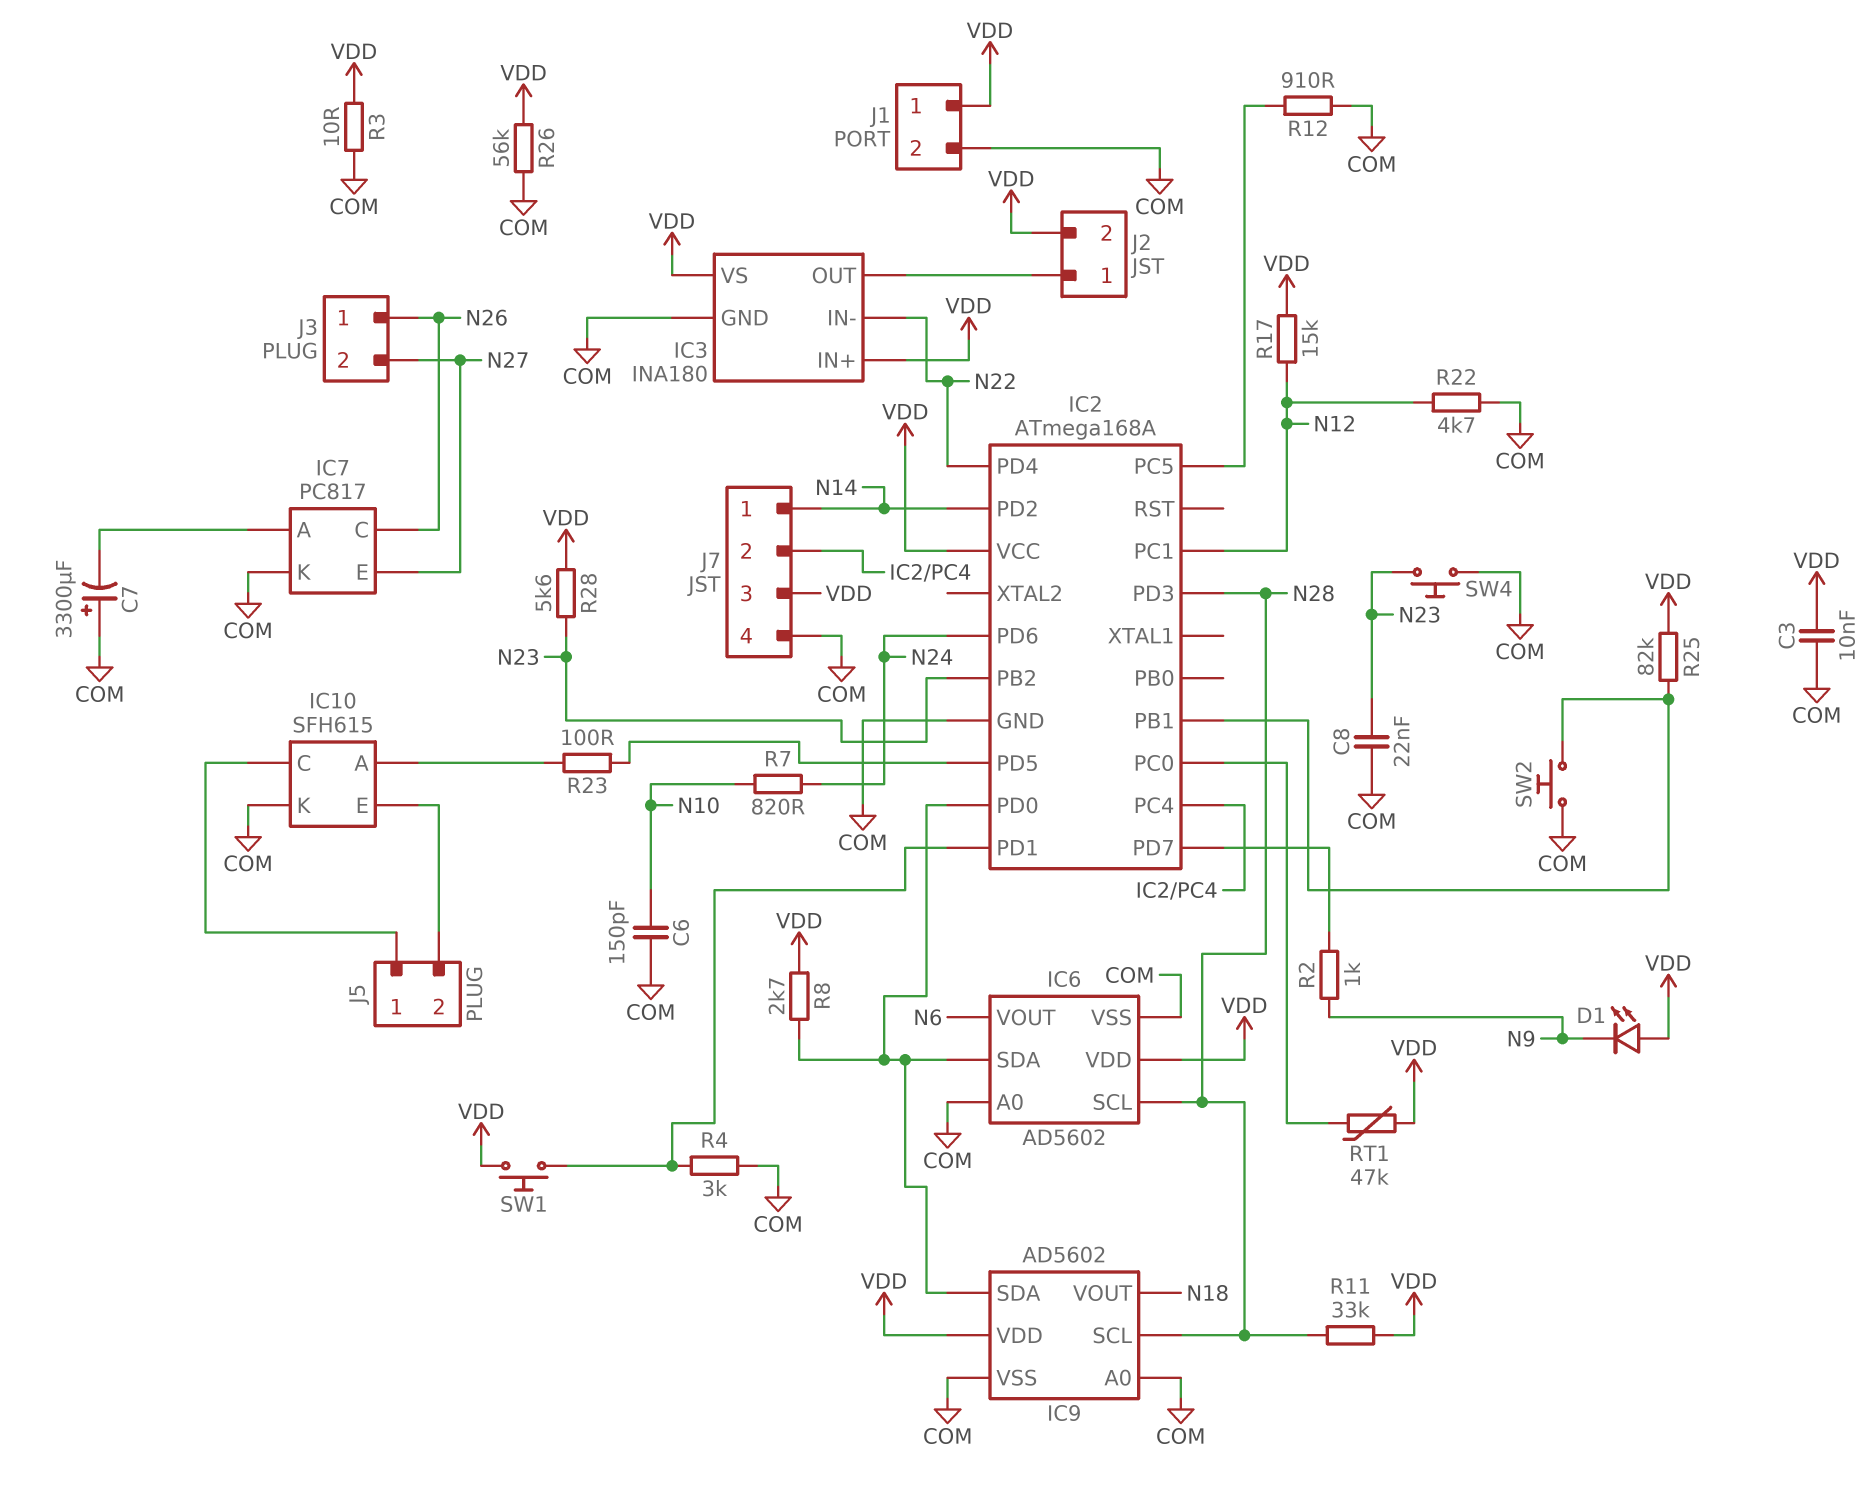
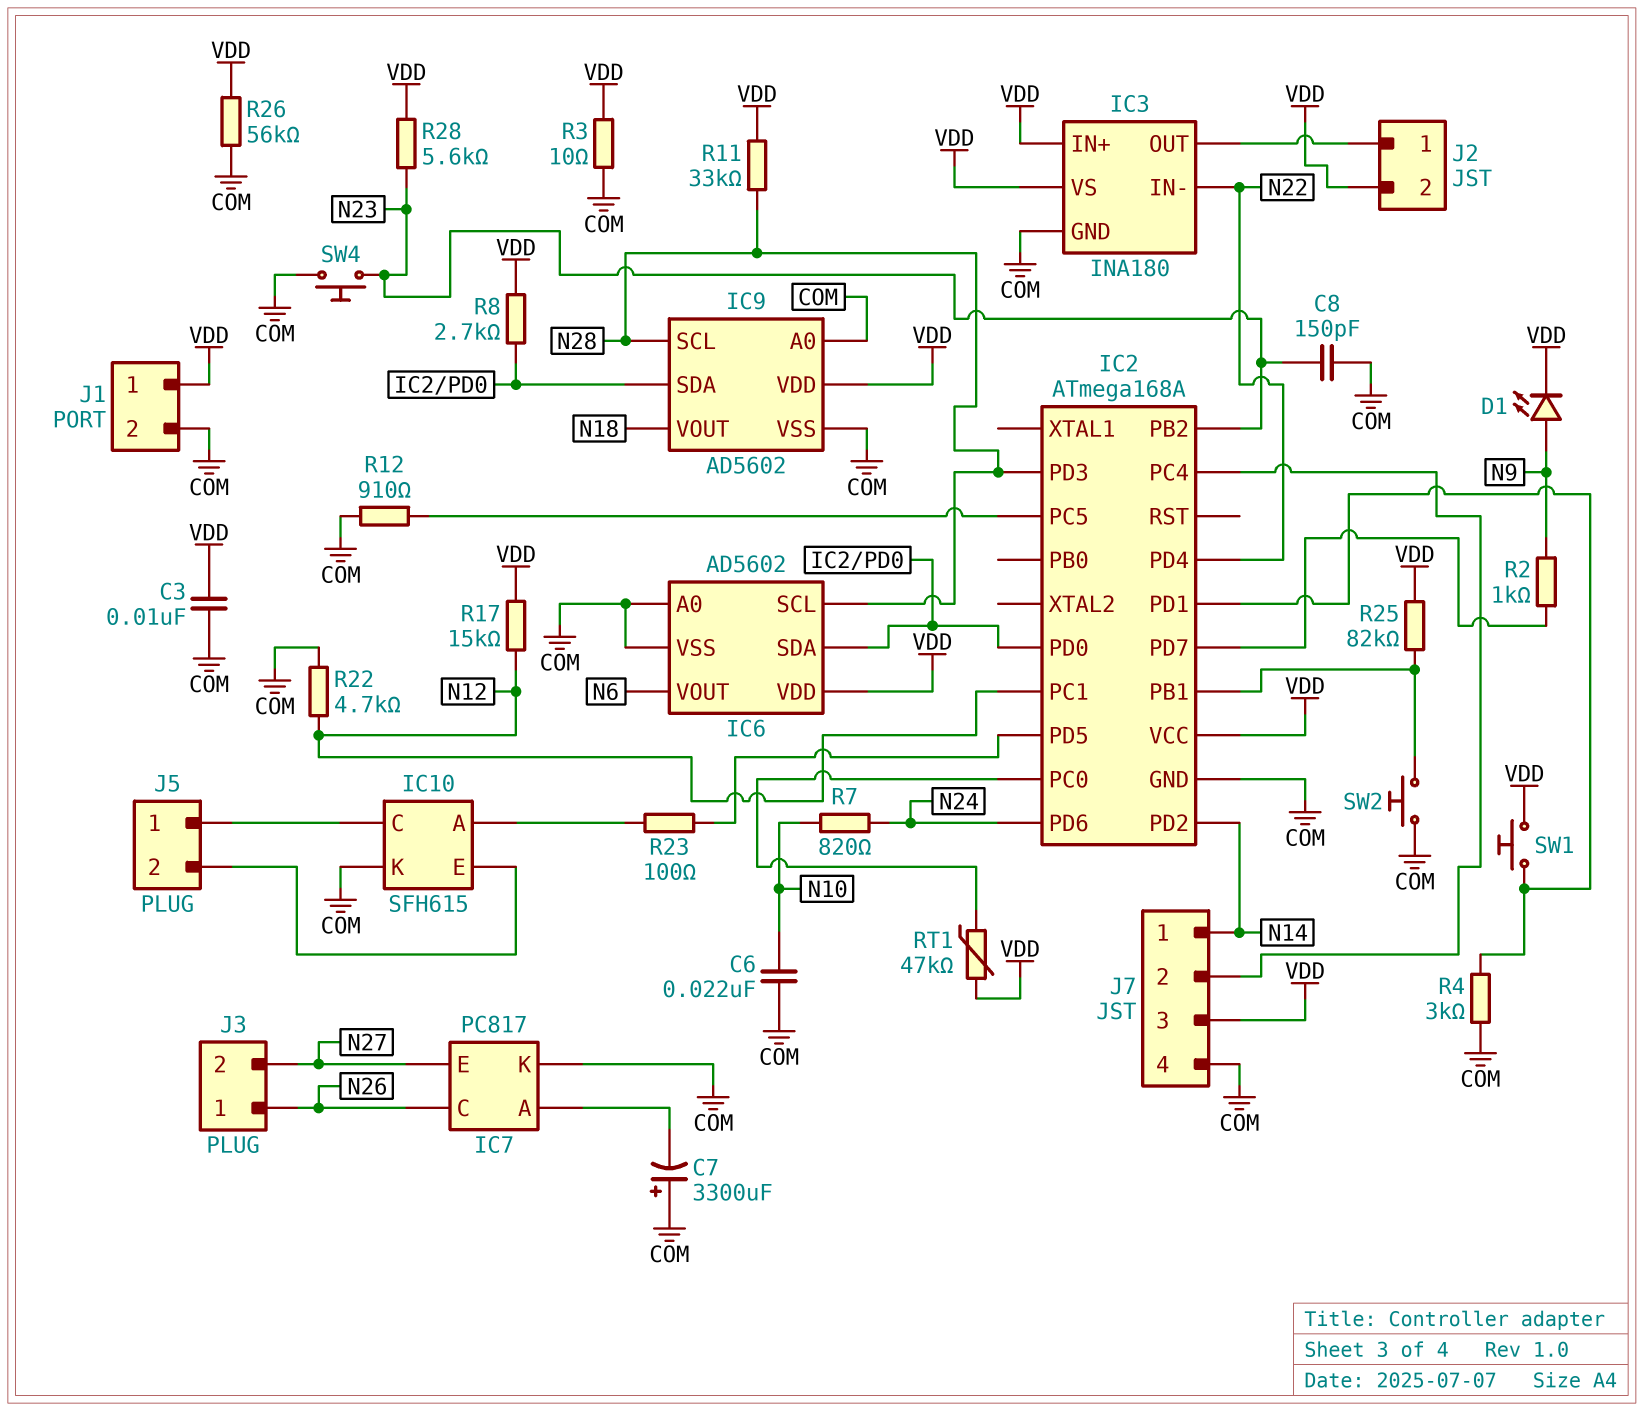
C6: 150pF (COM, N10) -> 22nF (COM, N10)
C8: 22nF (COM, N23) -> 150pF (COM, N23)
D1: LED (A VDD, K N9) -> LED (A N9, K VDD)

